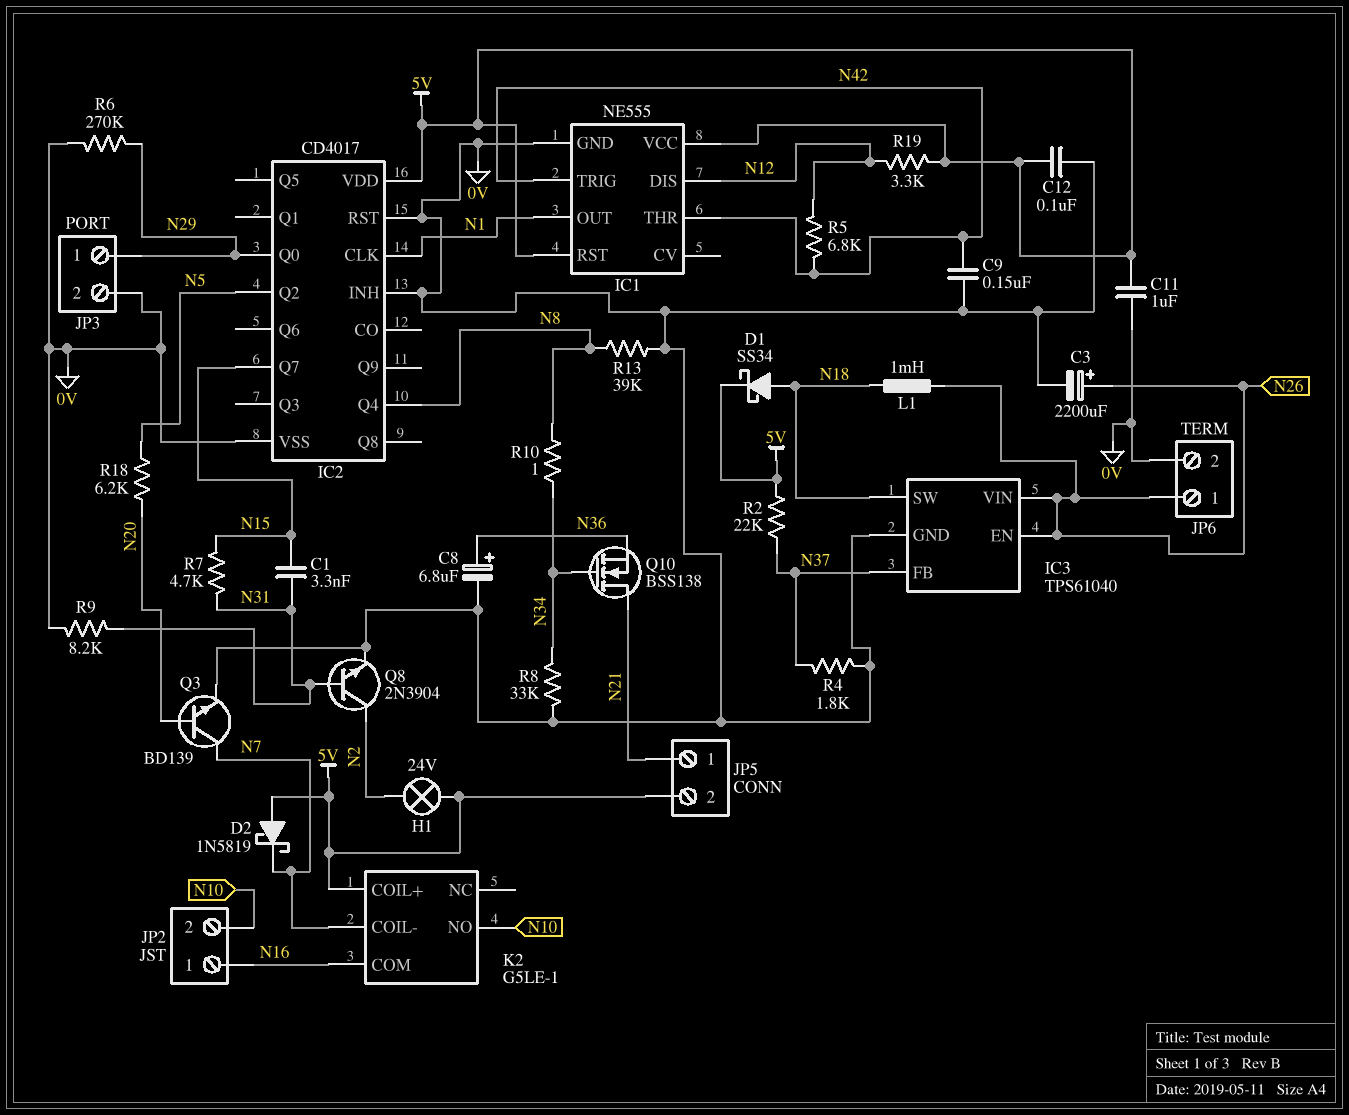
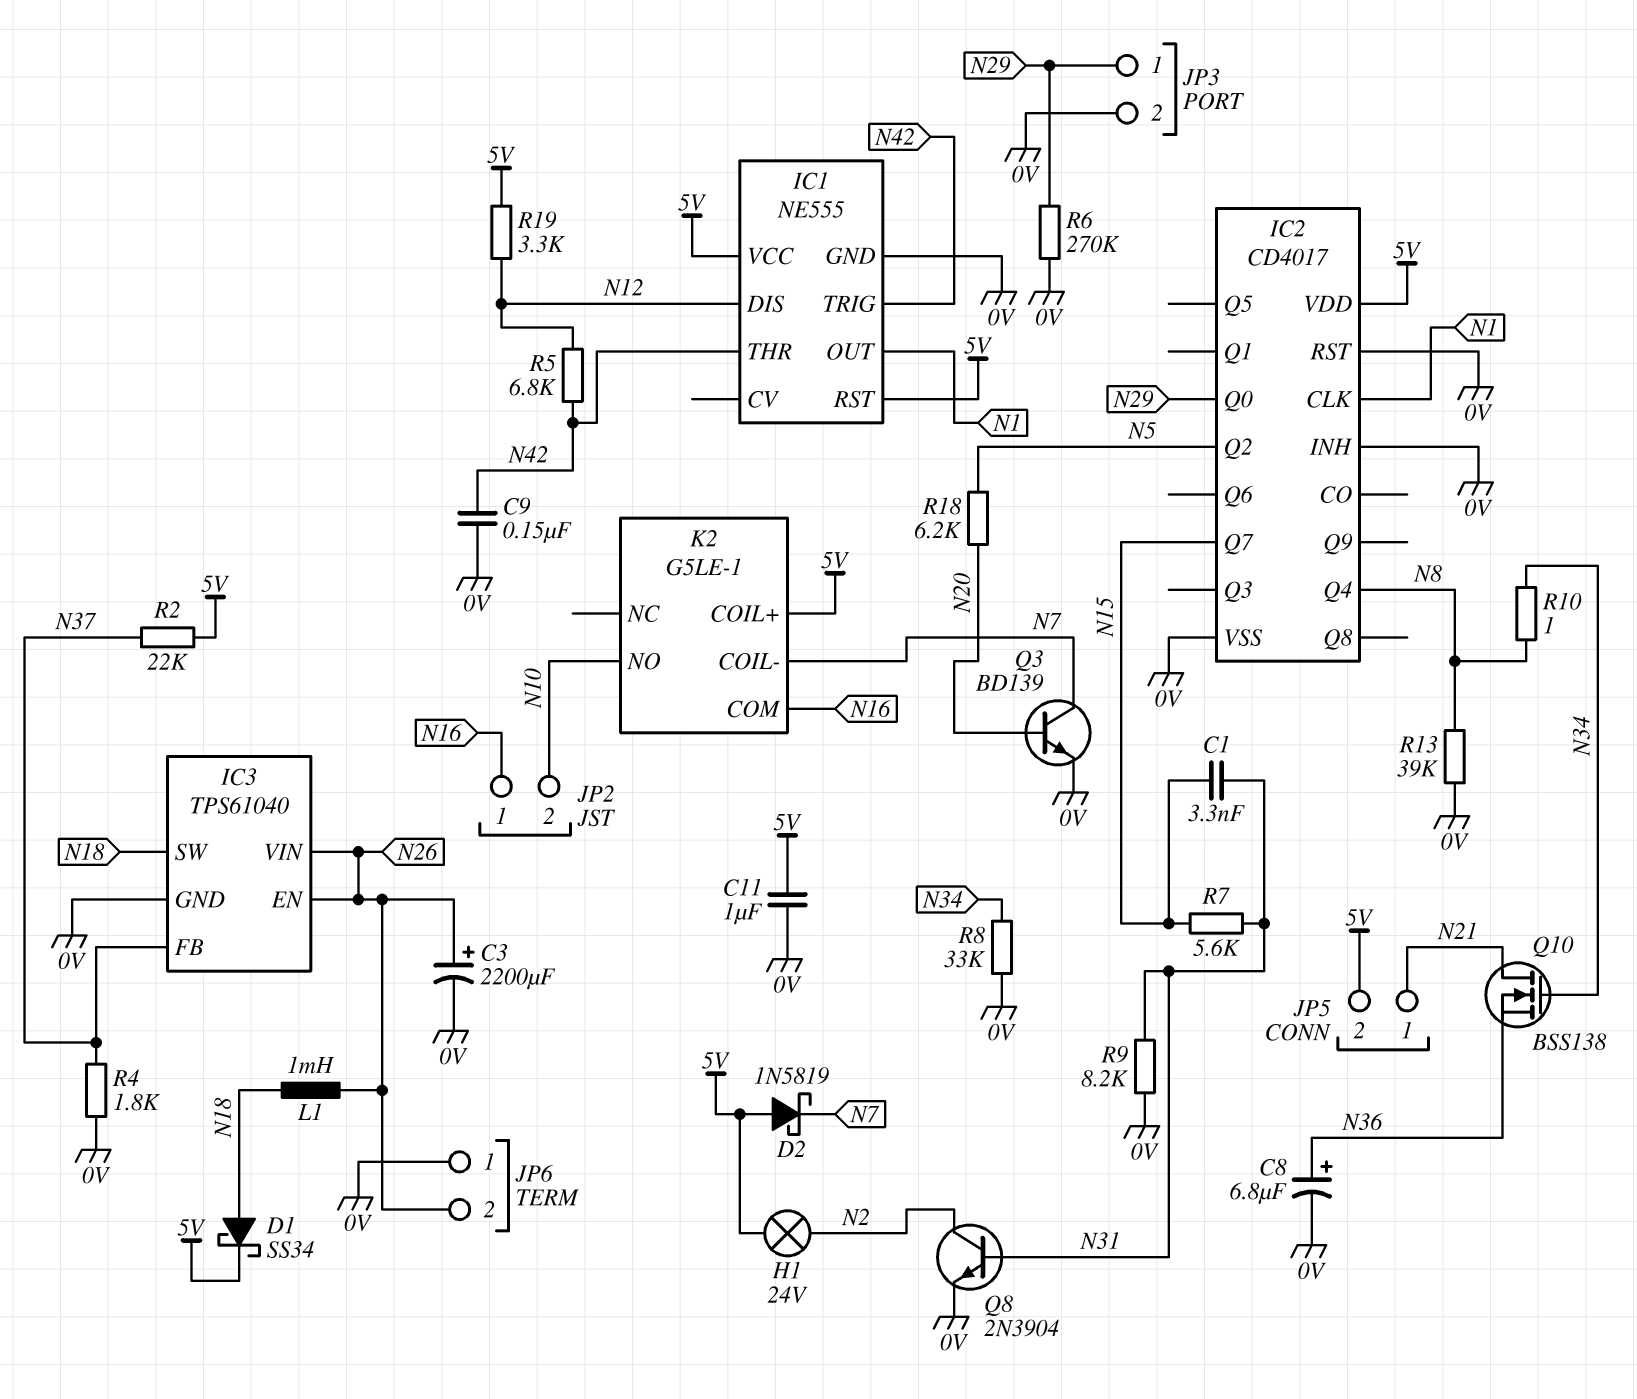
C12: 100nF (0V, 5V) -> none
JP6 pin 1: N26 -> 0V
JP6 pin 2: 0V -> N26
R7: 4.7k (N15, N31) -> 5.6k (N15, N31)

